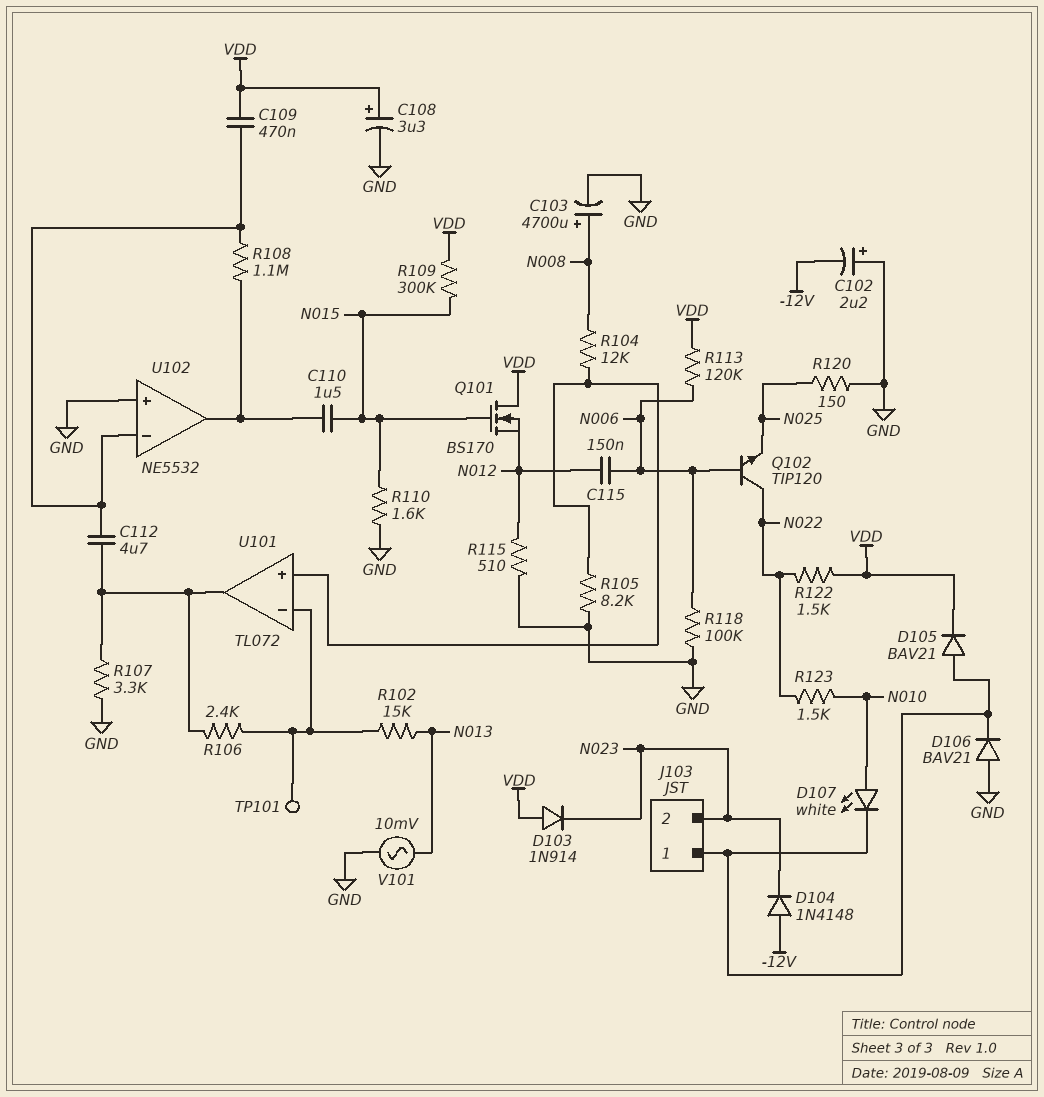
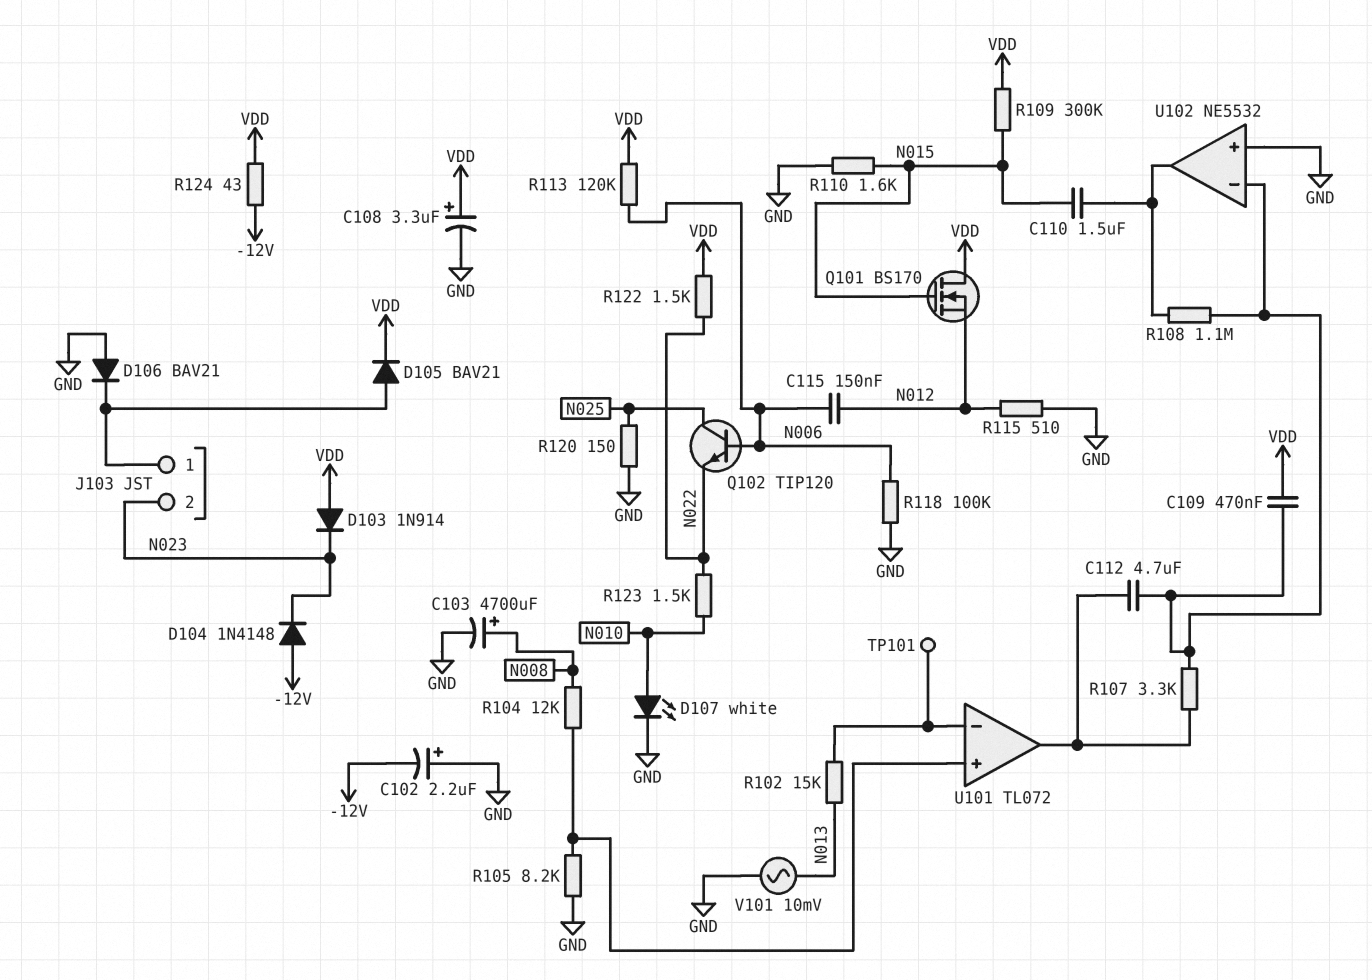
D107: LED white (A N010, K J103/1) -> LED white (A N010, K GND)
Q102: NPN TIP120 (B N006, C N022, E N025) -> NPN TIP120 (B N006, C N025, E N022)
R106: 2.4k (U101/in-, U101/out) -> none
R107: 3.3k (GND, U101/out) -> 3.3k (U101/out, U102/in-)
R124: none -> 43 (-12V, VDD)

